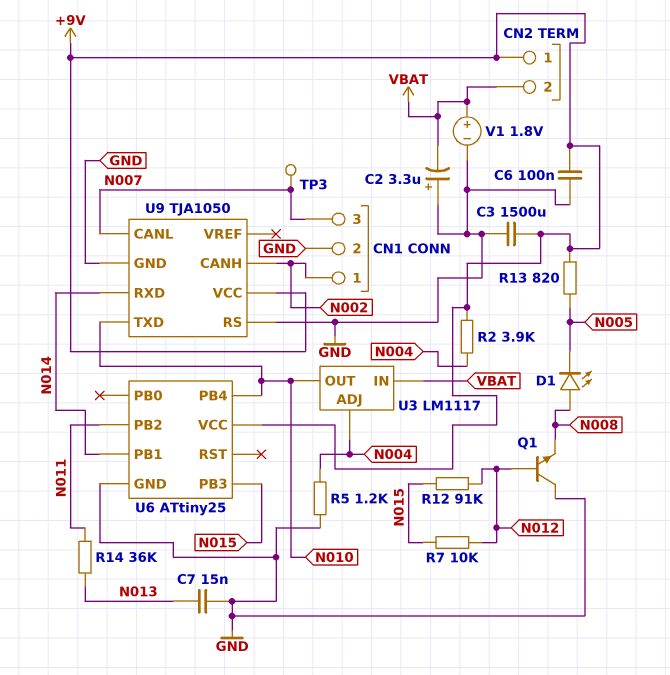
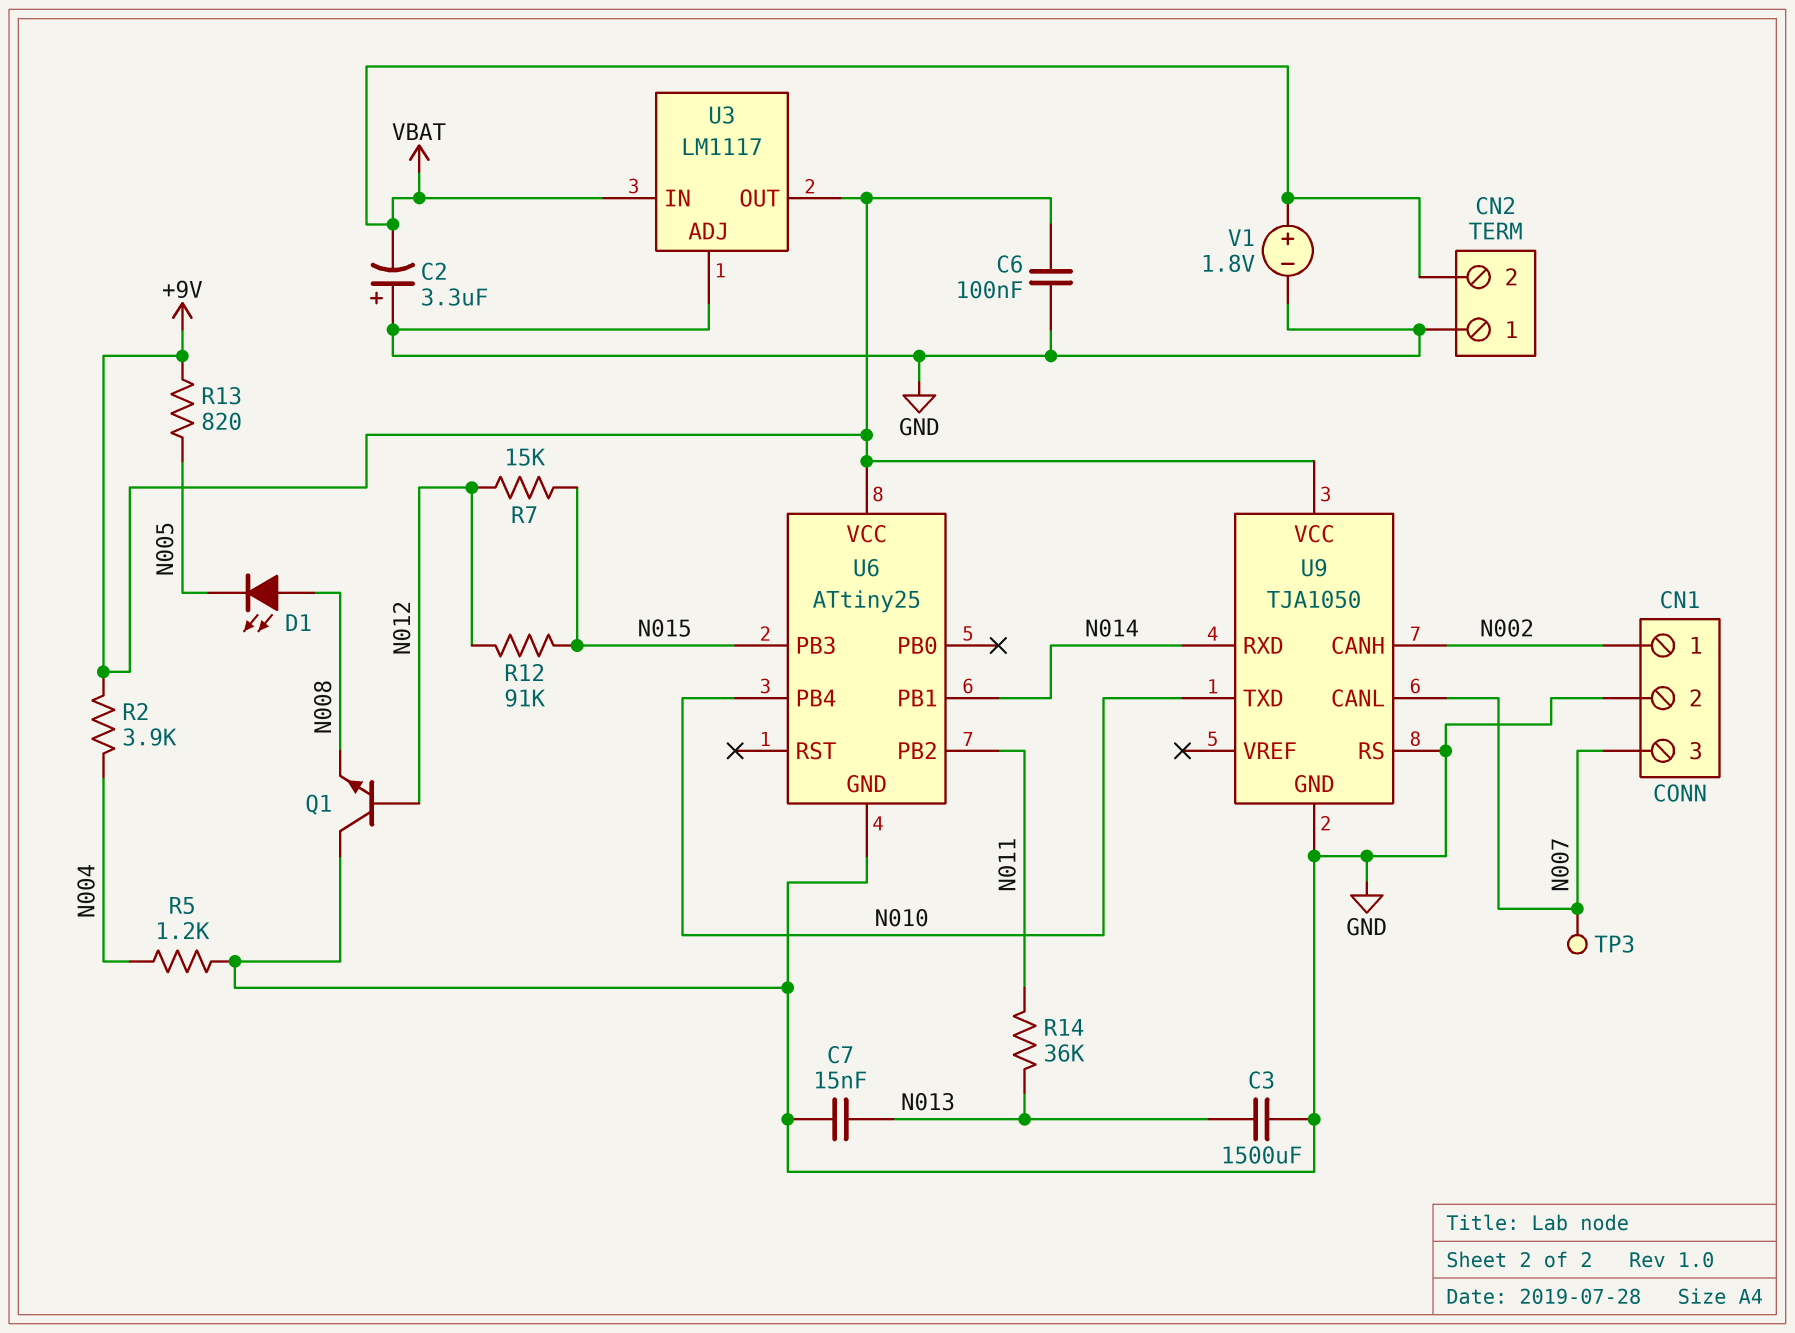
C3: 1500uF (+9V, GND) -> 1500uF (GND, N013)
CN2 pin 1: +9V -> GND
R7: 10k (N012, N015) -> 15k (N012, N015)
U3 pin ADJ: N004 -> GND
U3 pin OUT: N010 -> +9V

